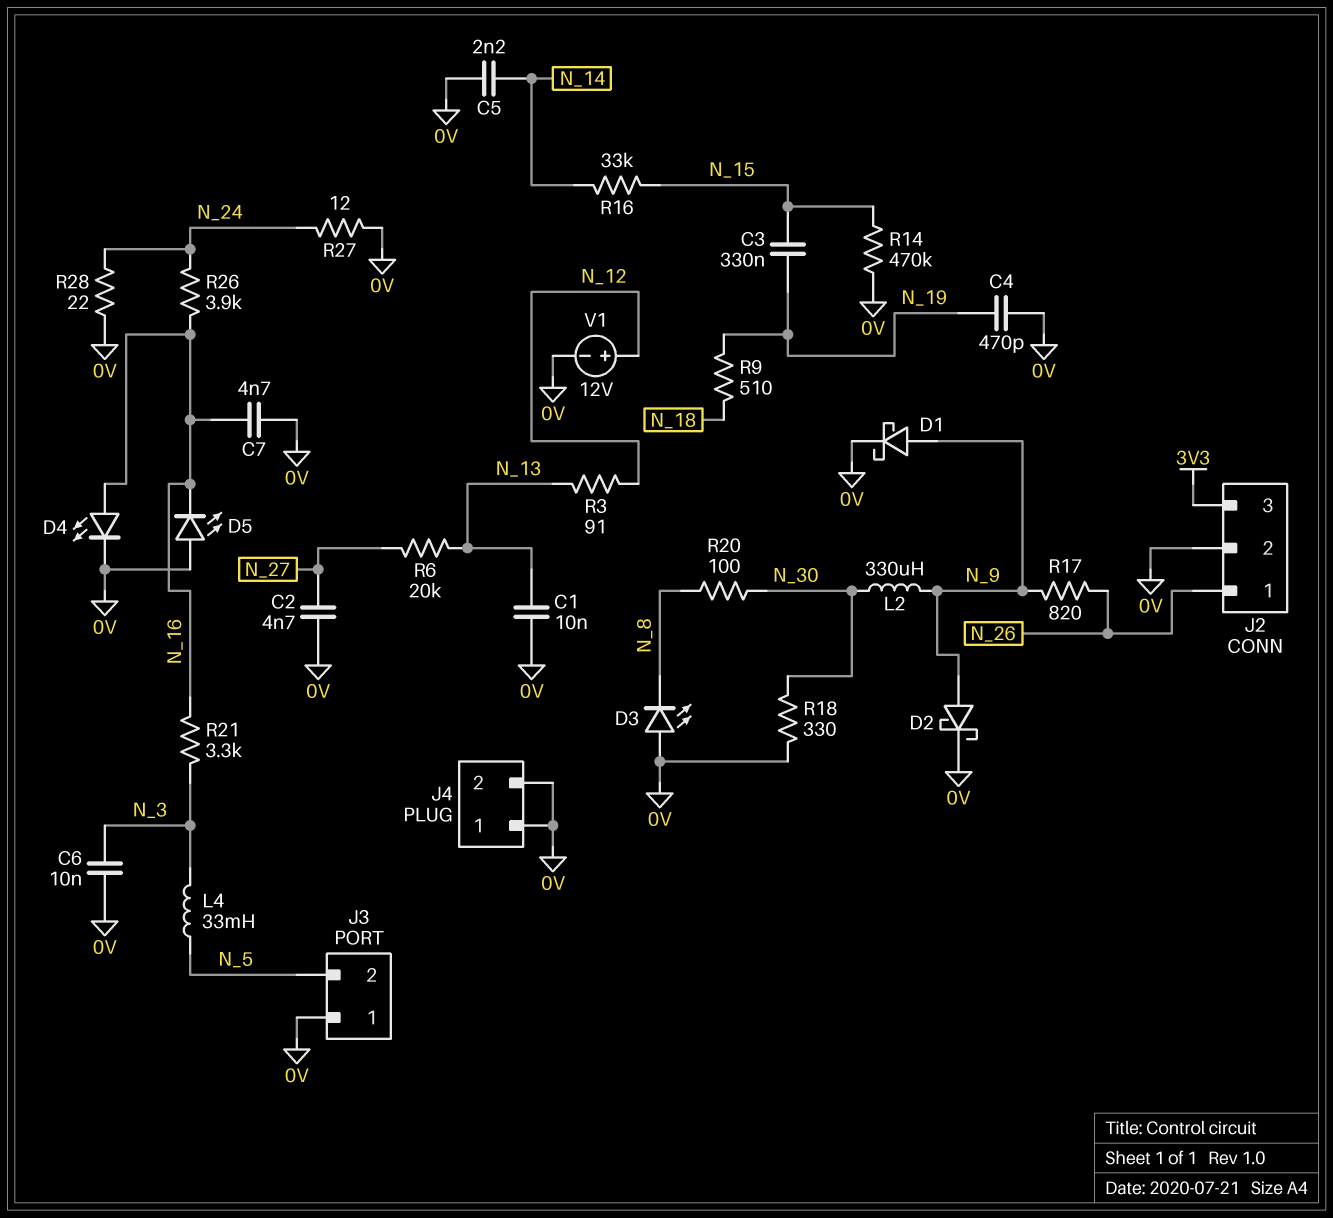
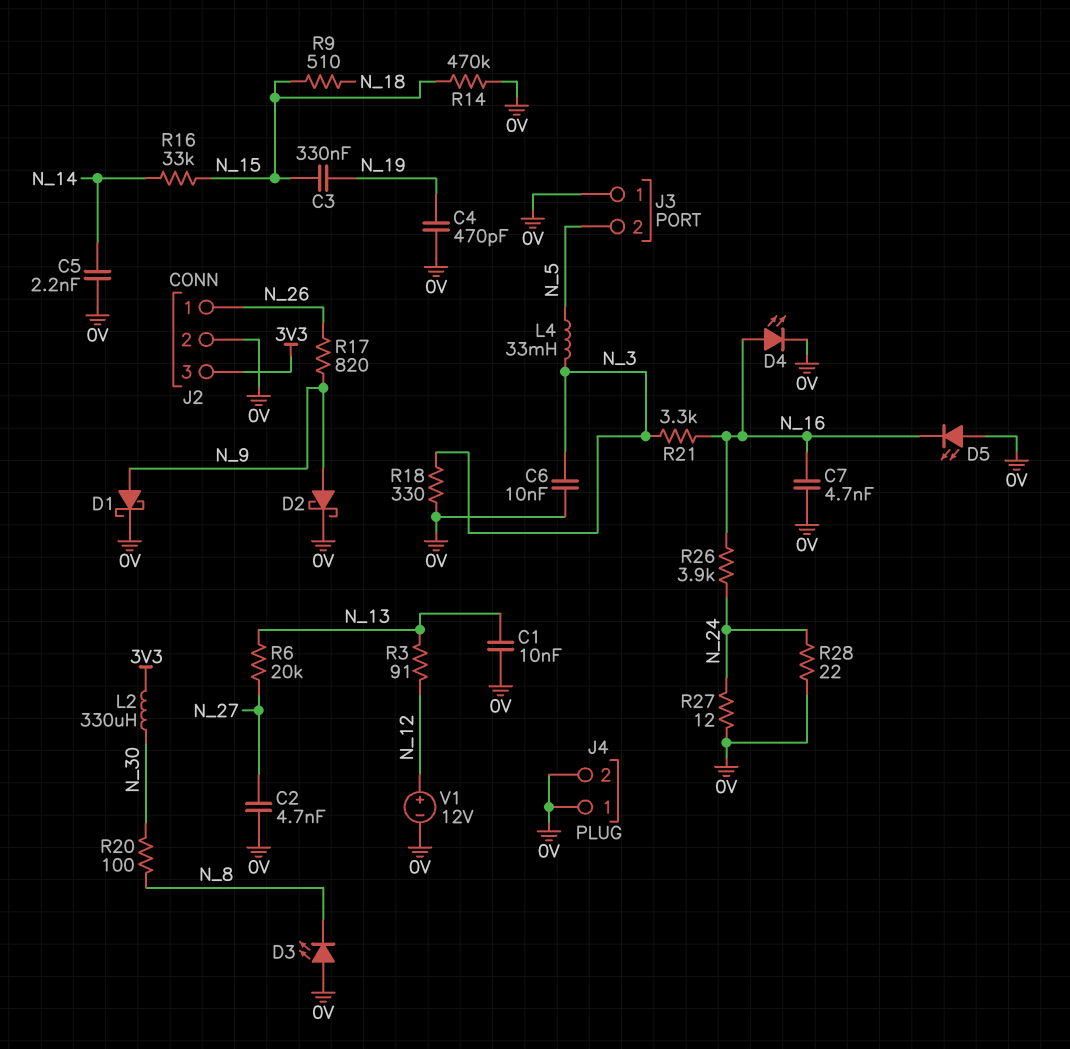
L2: 330uH (N_9, N_30) -> 330uH (3V3, N_30)
R9: 510 (N_18, N_19) -> 510 (N_15, N_18)
R18: 330 (0V, N_30) -> 330 (0V, N_3)

